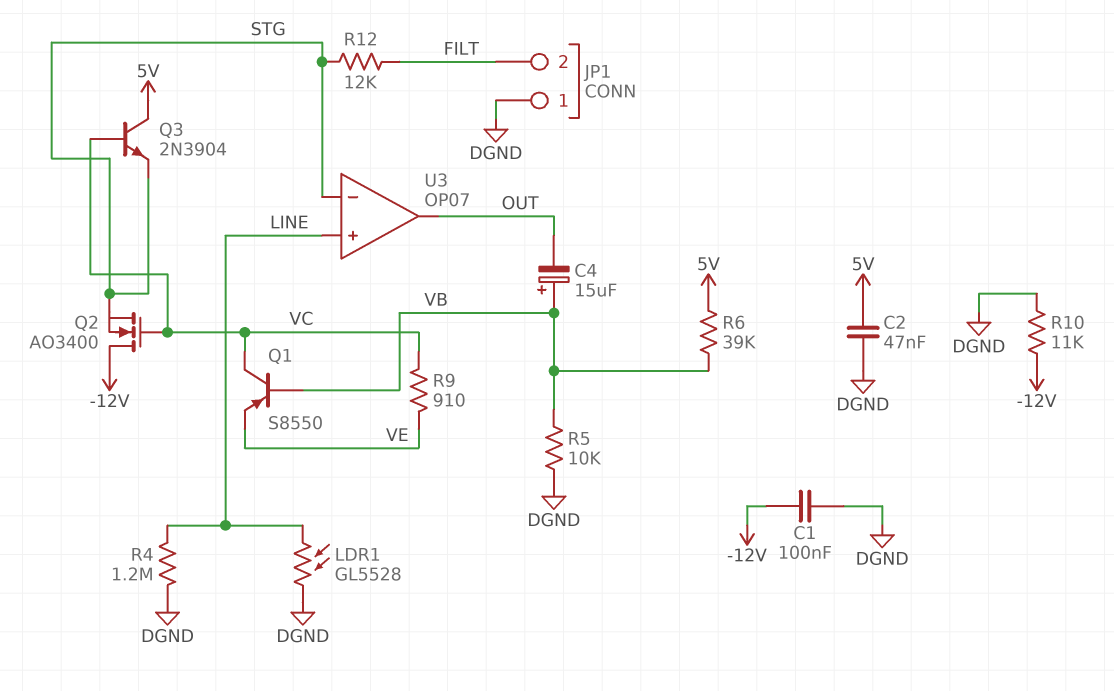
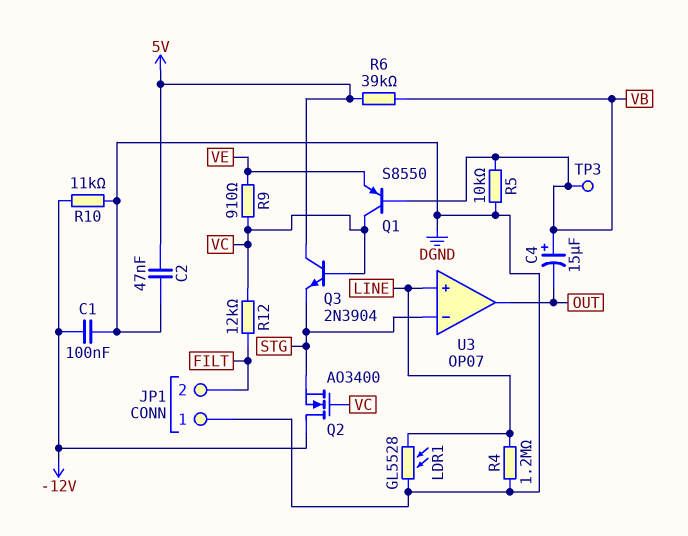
R12: 12k (FILT, STG) -> 12k (FILT, VC)
TP3: none -> test point (VB)

